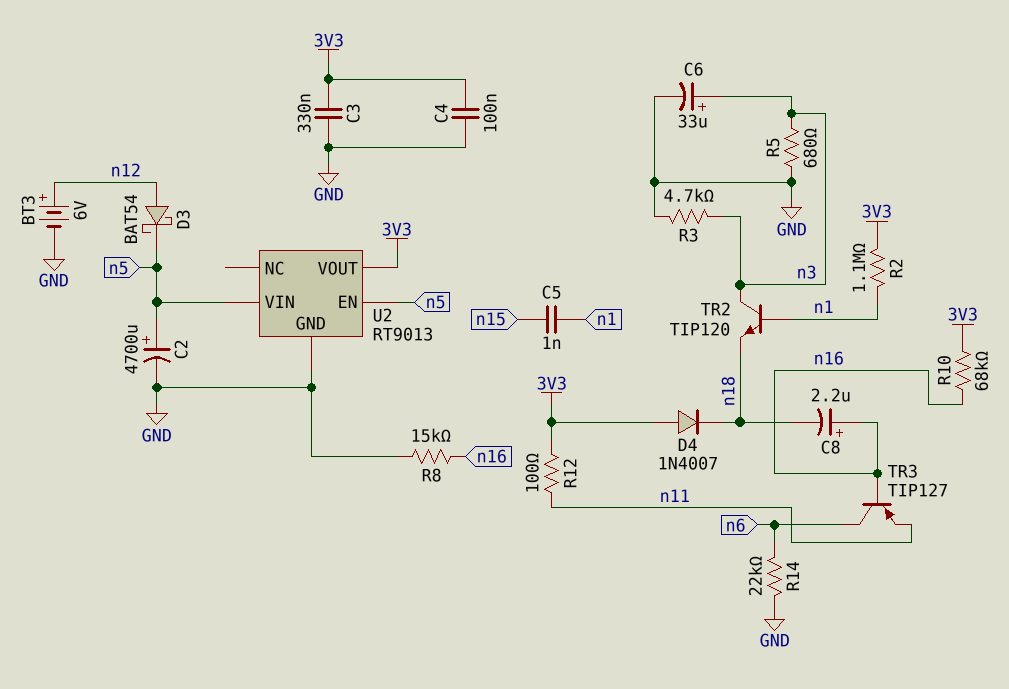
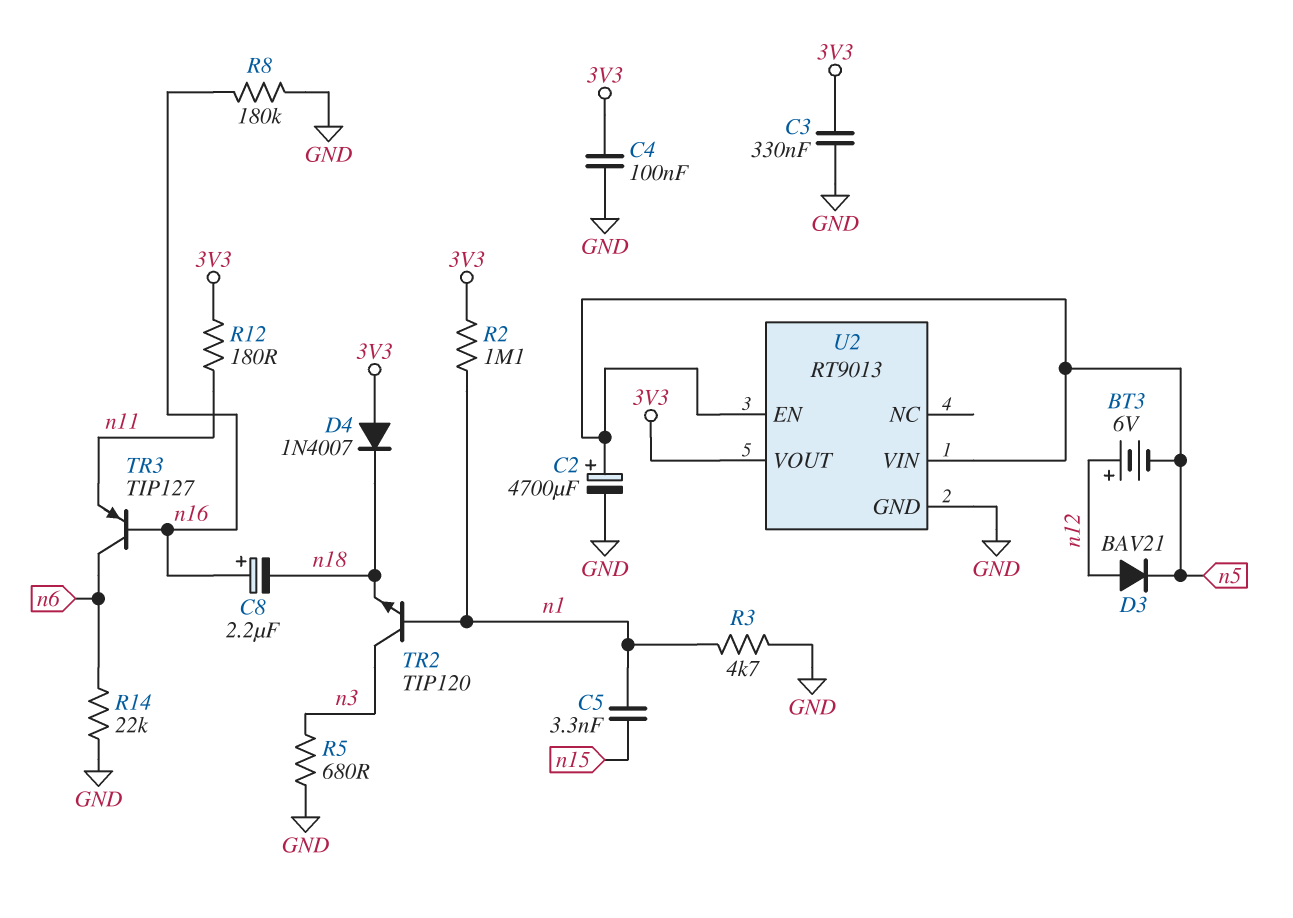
BT3: 6V (plus n12, minus GND) -> 6V (plus n12, minus n5)
C5: 1nF (n1, n15) -> 3.3nF (n1, n15)
C6: 33uF (plus n3, minus GND) -> none
D3: schottky BAT54 (A n12, K n5) -> diode BAV21 (A n12, K n5)
R3: 4.7k (GND, n3) -> 4.7k (GND, n1)
R8: 15k (GND, n16) -> 180k (GND, n16)
R10: 68k (3V3, n16) -> none
R12: 100 (3V3, n11) -> 180 (3V3, n11)

